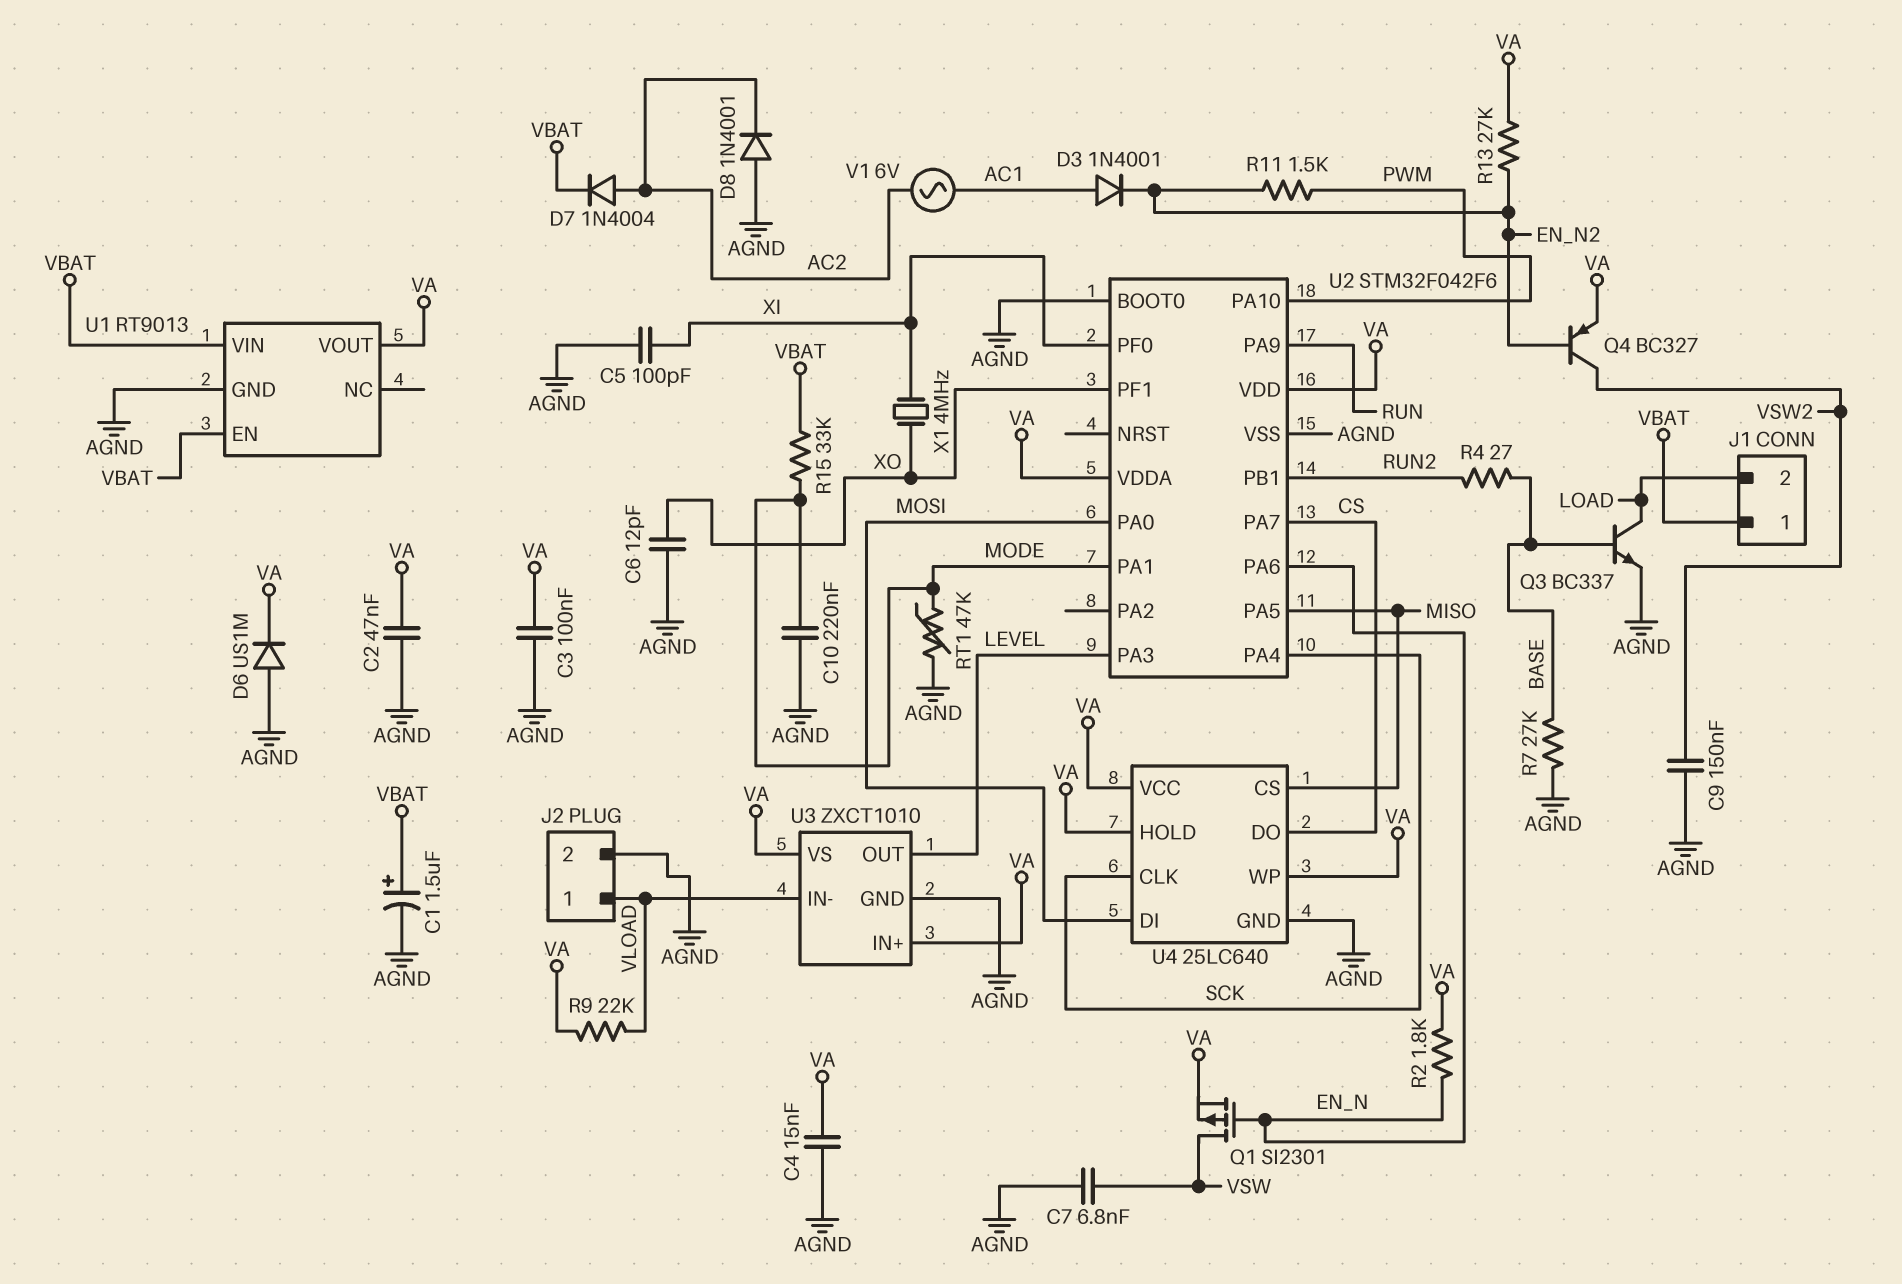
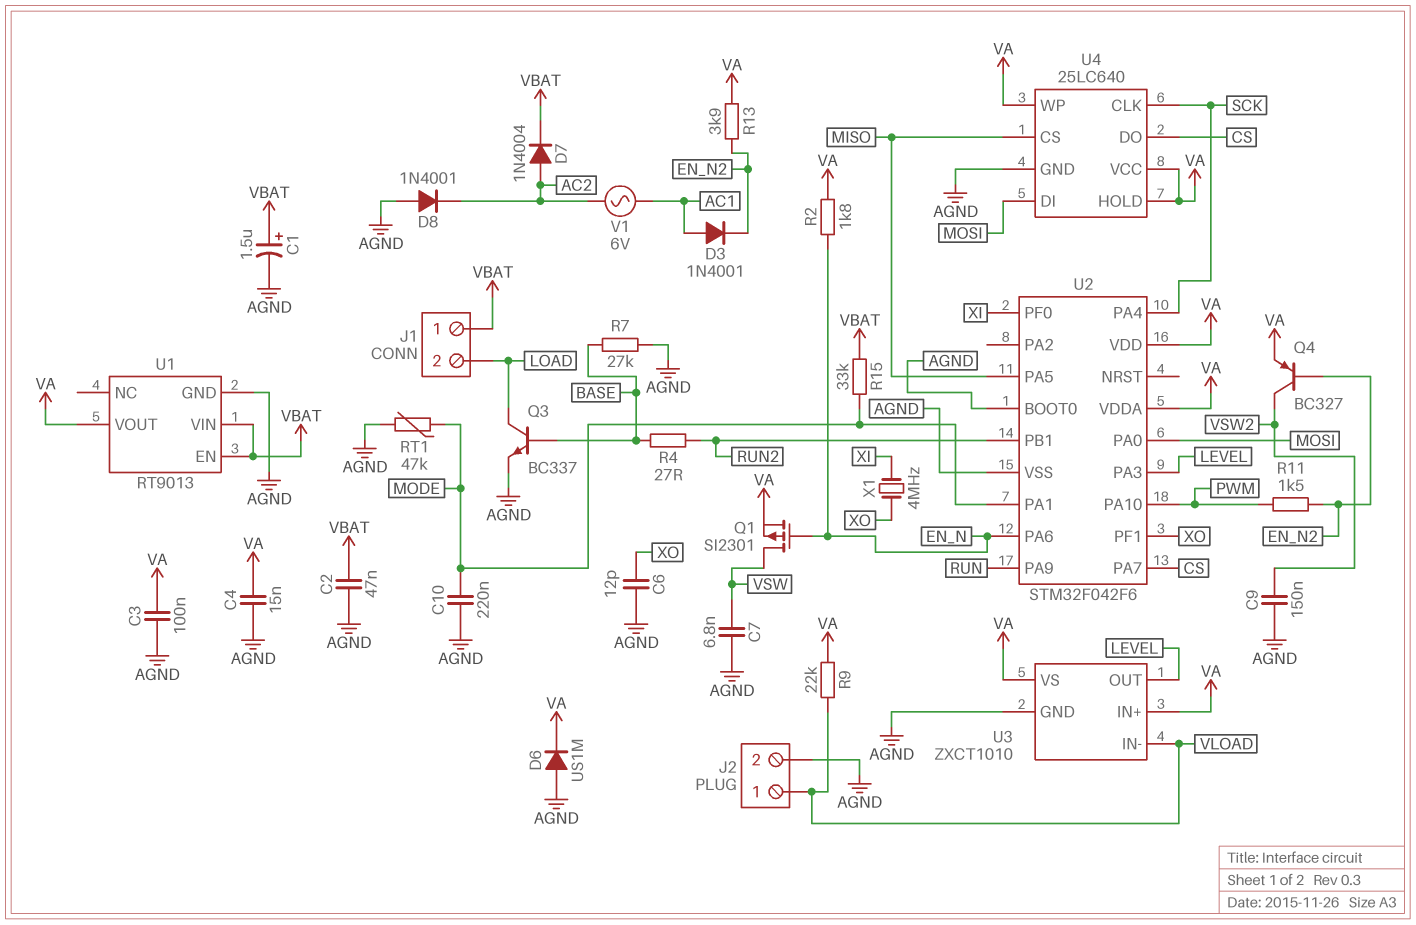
C2: 47nF (AGND, VA) -> 47nF (AGND, VBAT)
C5: 100pF (AGND, XI) -> none
R13: 27k (EN_N2, VA) -> 3.9k (EN_N2, VA)

